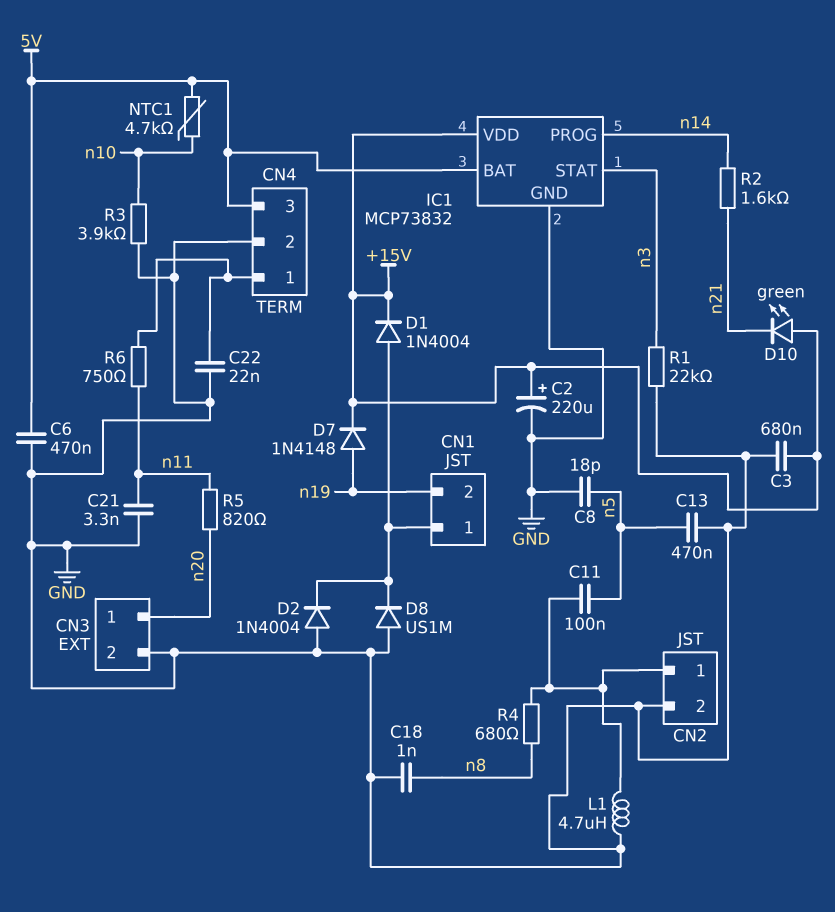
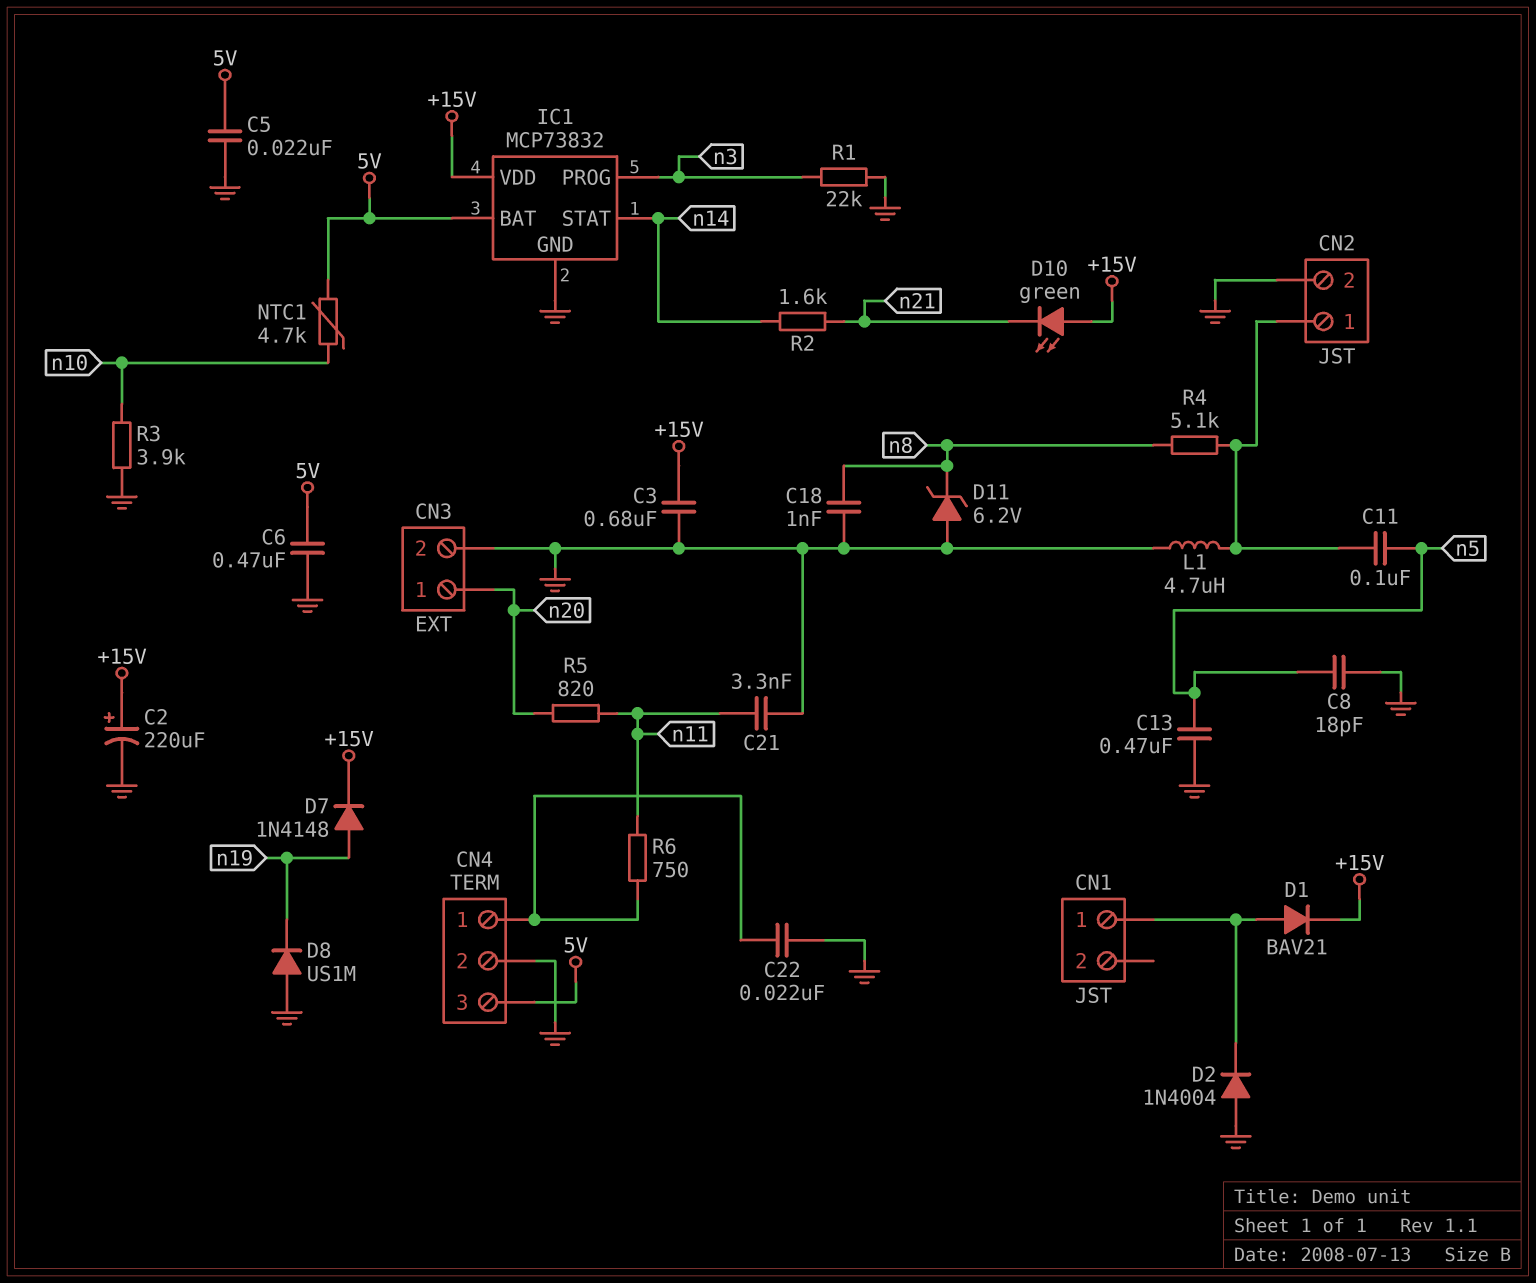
C5: none -> 22nF (5V, GND)
CN1 pin 2: n19 -> none
D1: diode 1N4004 (A CN1/1, K +15V) -> diode BAV21 (A CN1/1, K +15V)
D8: diode US1M (A GND, K CN1/1) -> diode US1M (A GND, K n19)
D11: none -> zener 6.2V (A GND, K n8)
IC1 pin PROG: n14 -> n3
IC1 pin STAT: n3 -> n14
R4: 680 (CN2/1, n8) -> 5.1k (CN2/1, n8)

